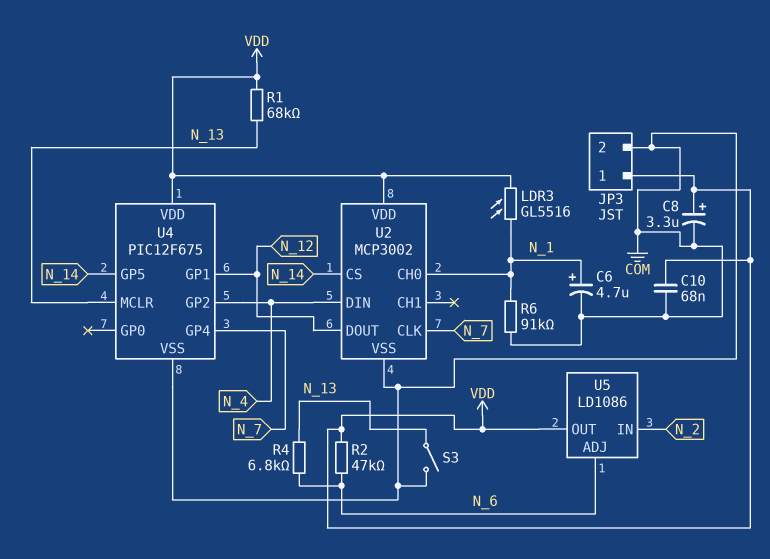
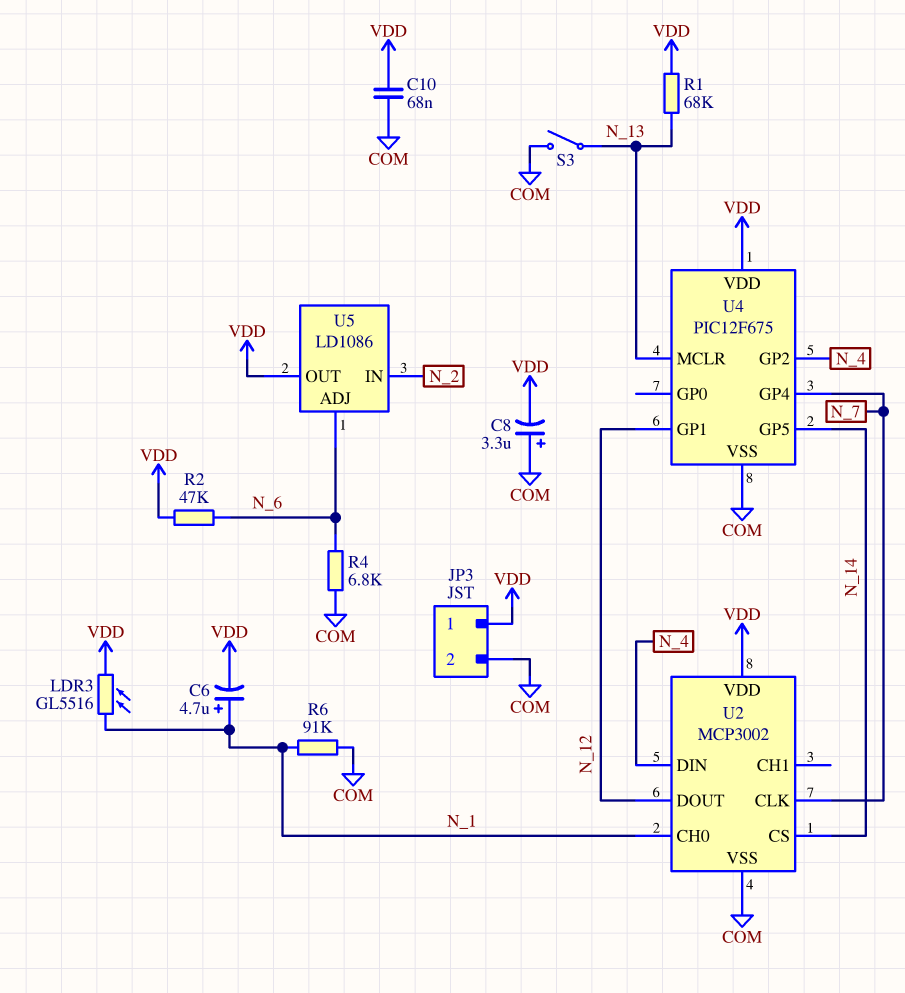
C6: 4.7uF (plus N_1, minus COM) -> 4.7uF (plus N_1, minus VDD)
C8: 3.3uF (plus VDD, minus COM) -> 3.3uF (plus COM, minus VDD)
R4: 6.8k (N_6, N_13) -> 6.8k (COM, N_6)

